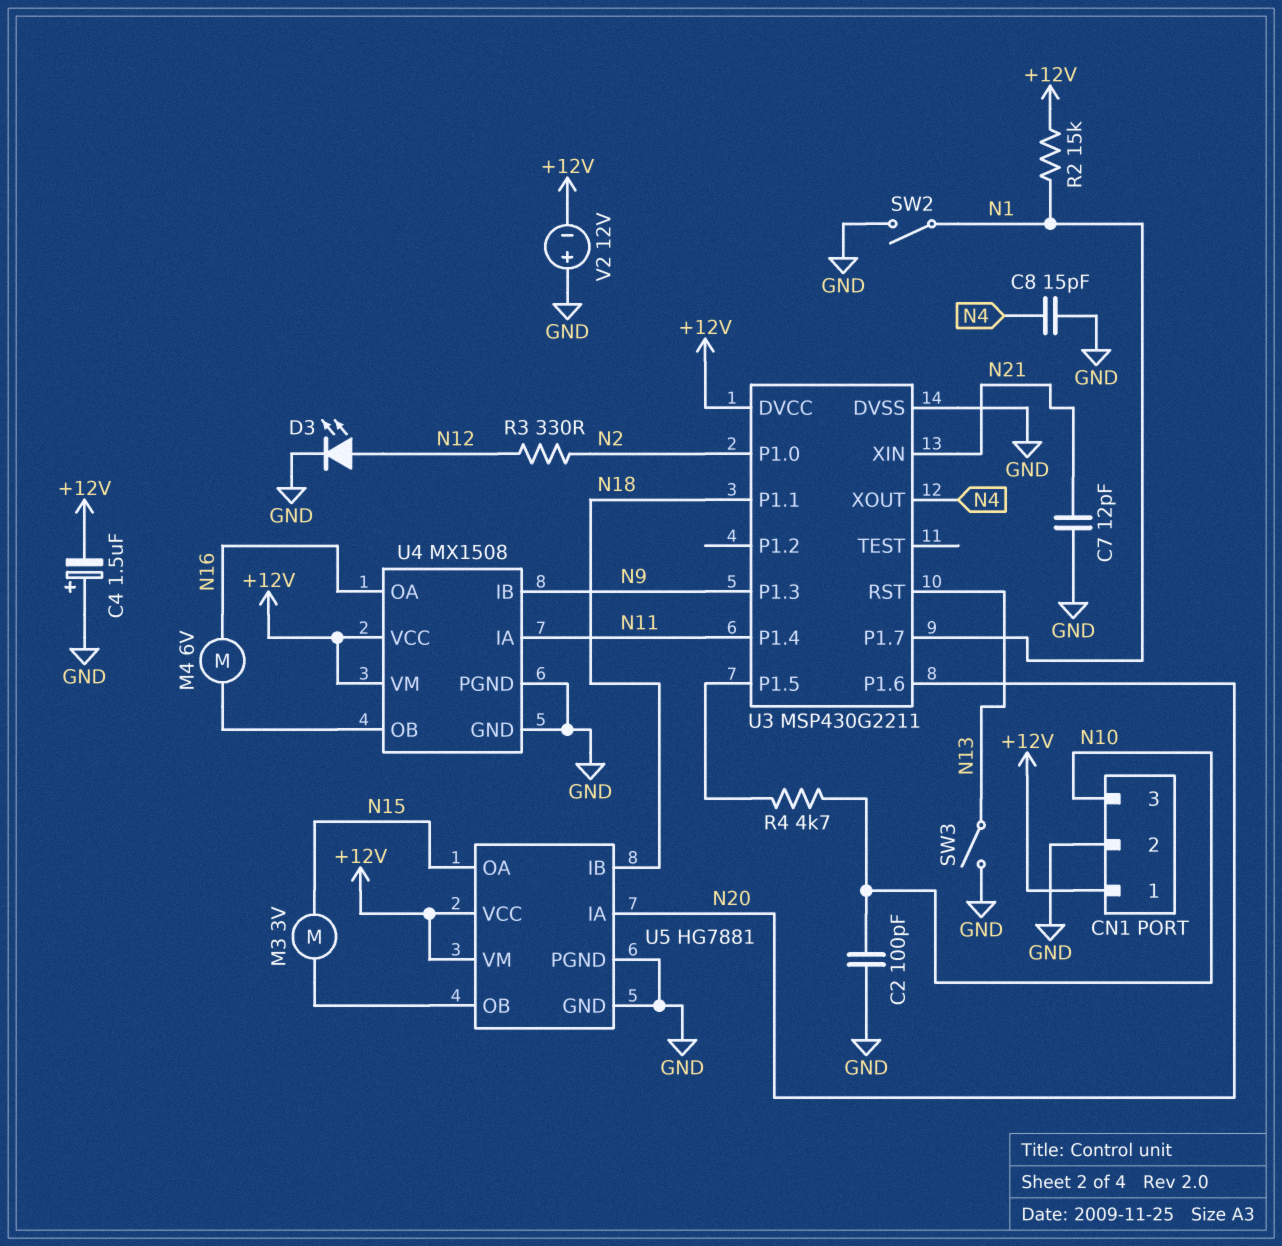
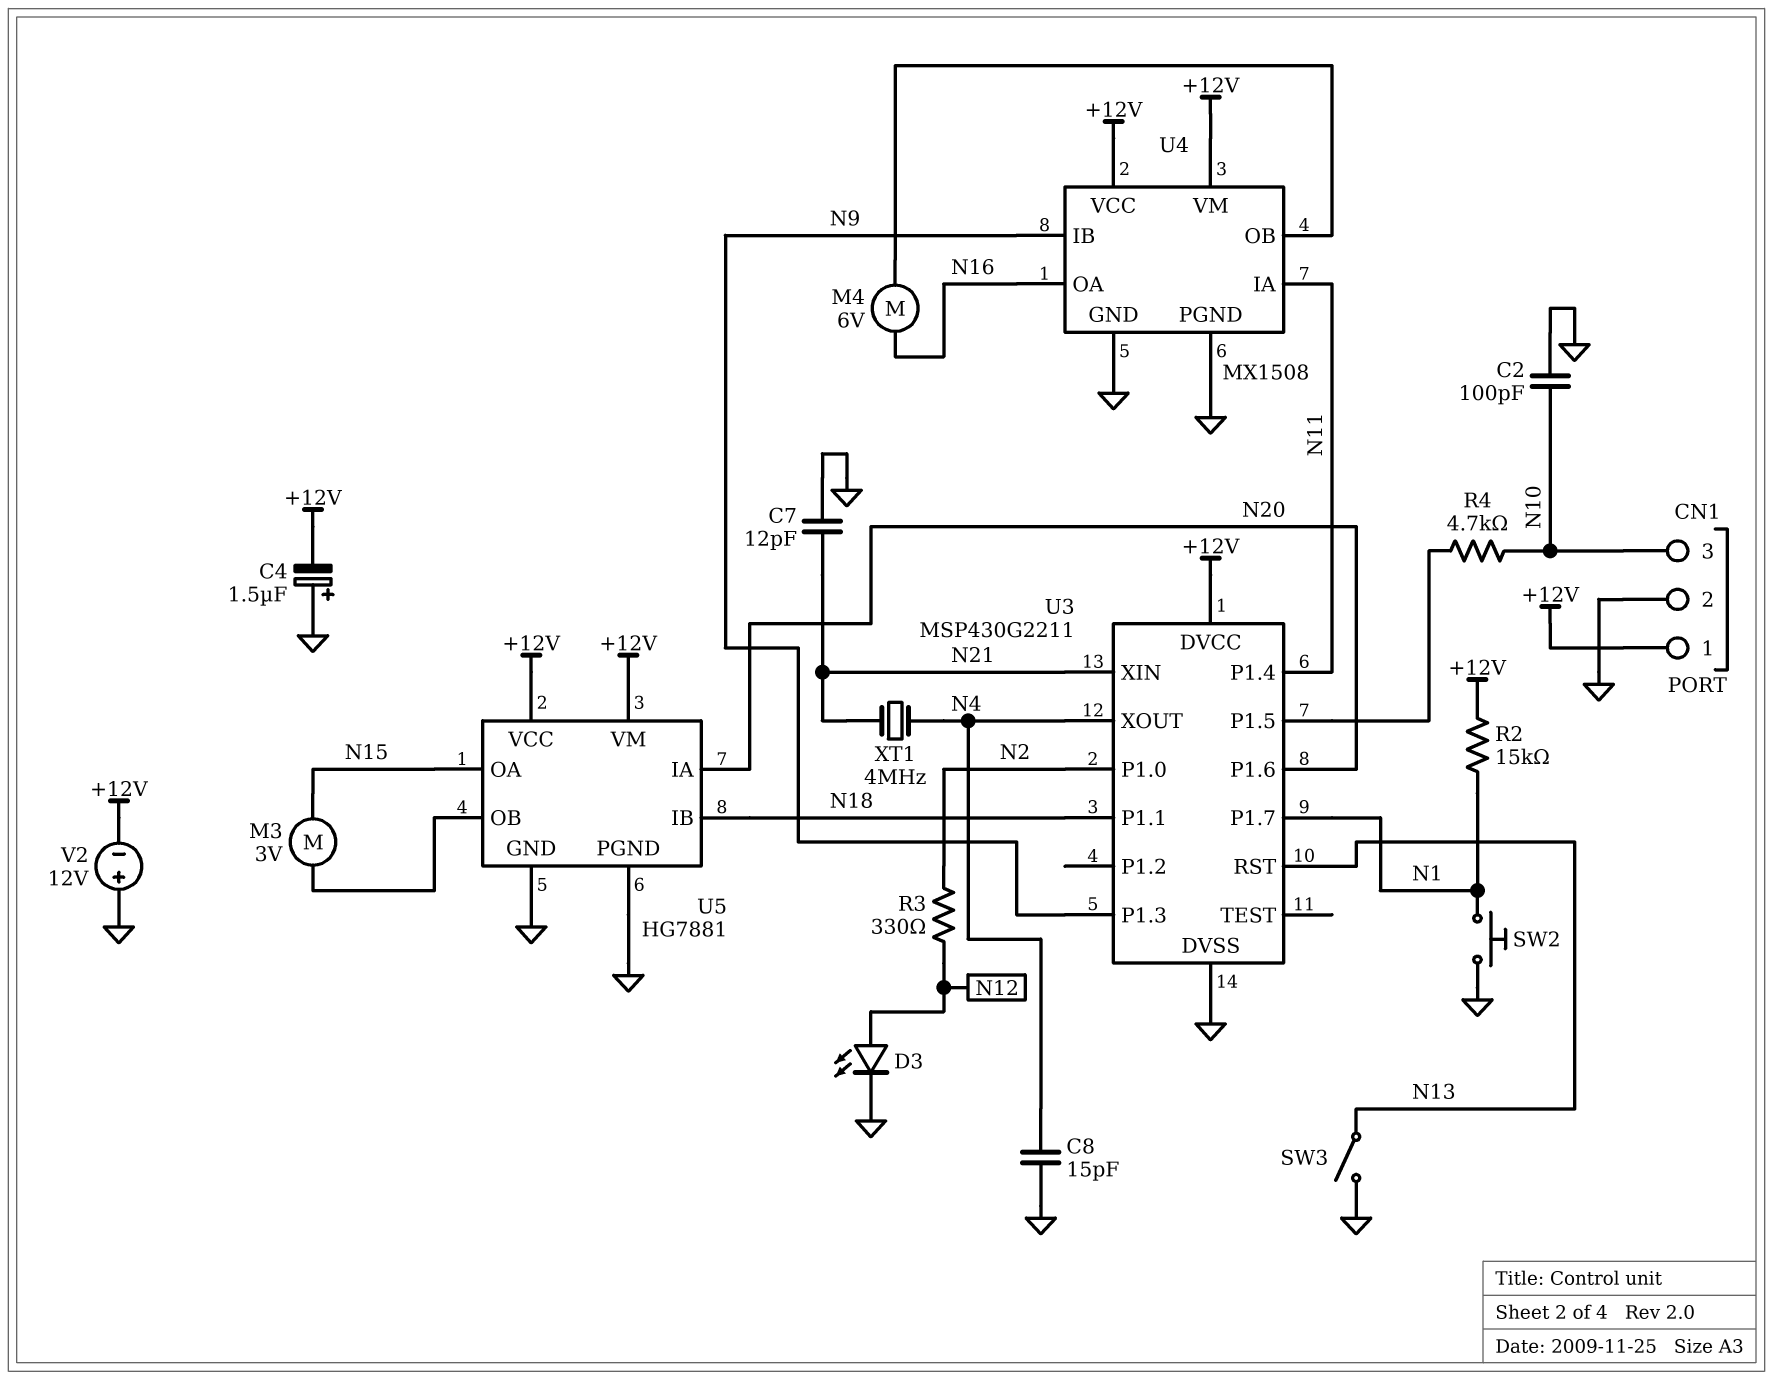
SW2: switch (GND, N1) -> button (GND, N1)
XT1: none -> 4MHz (N4, N21)

